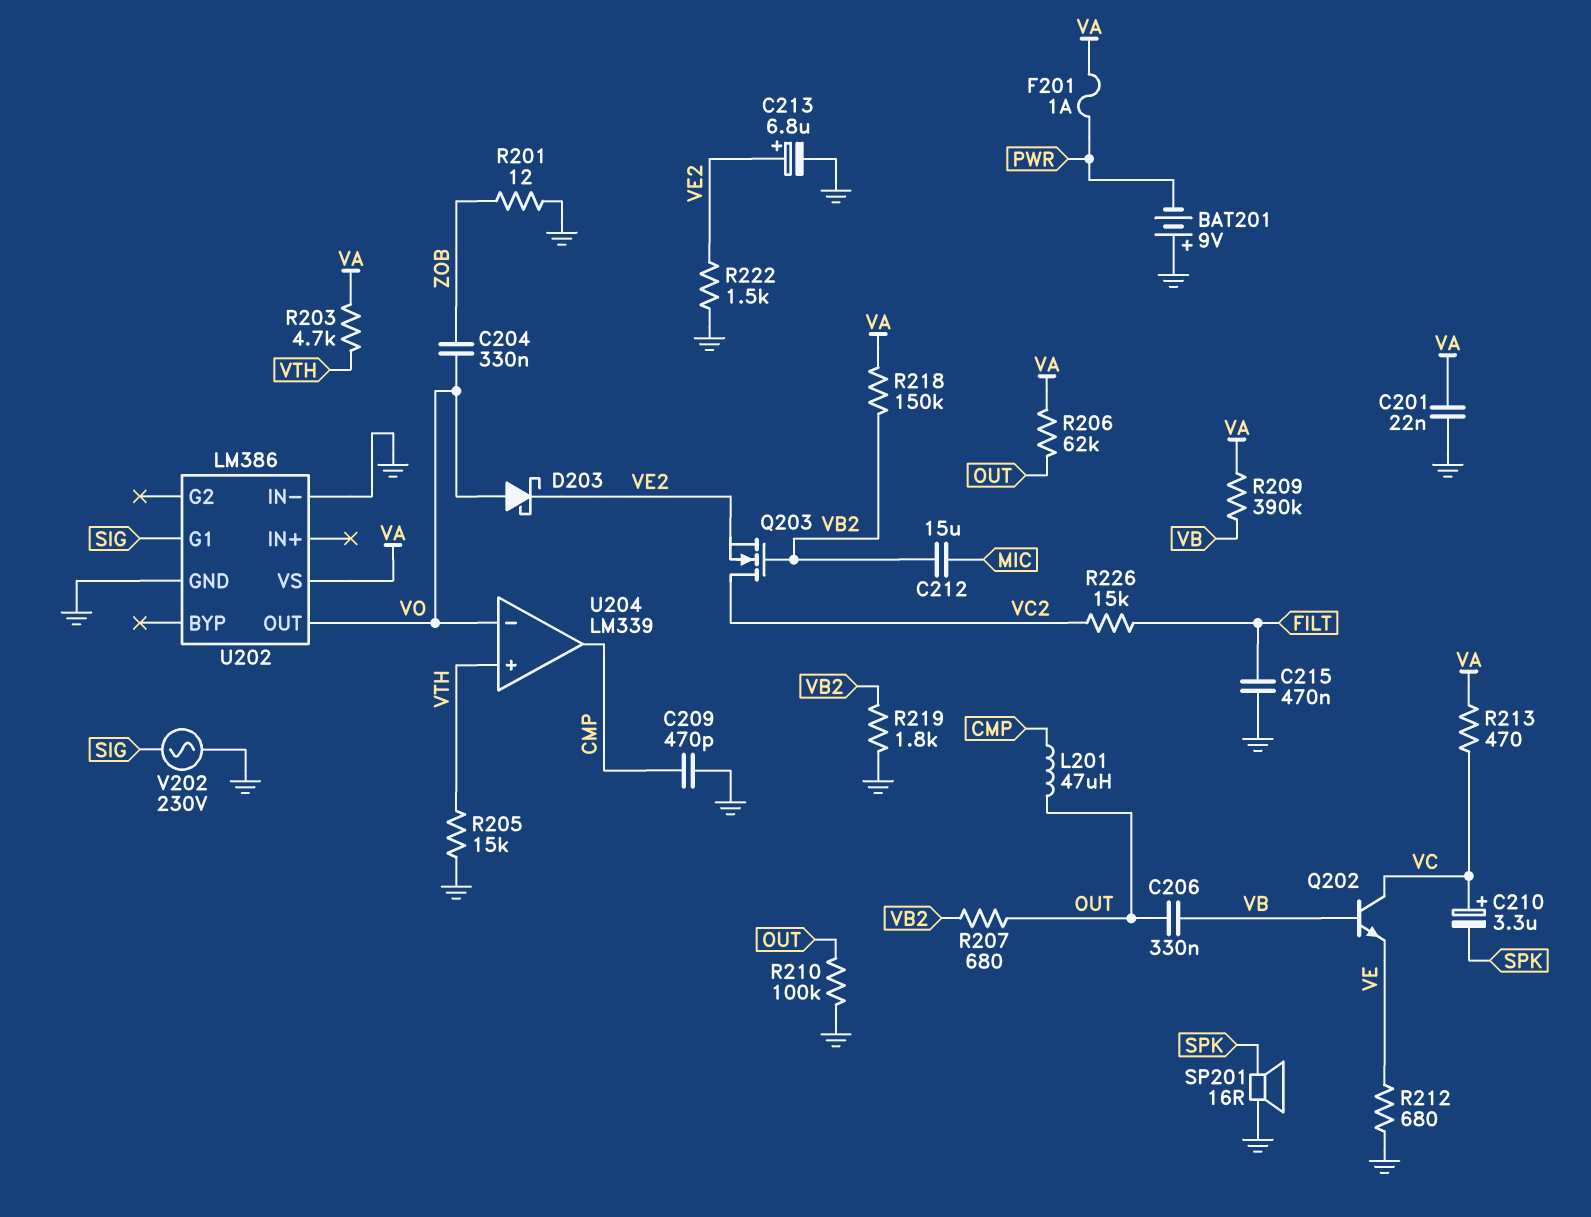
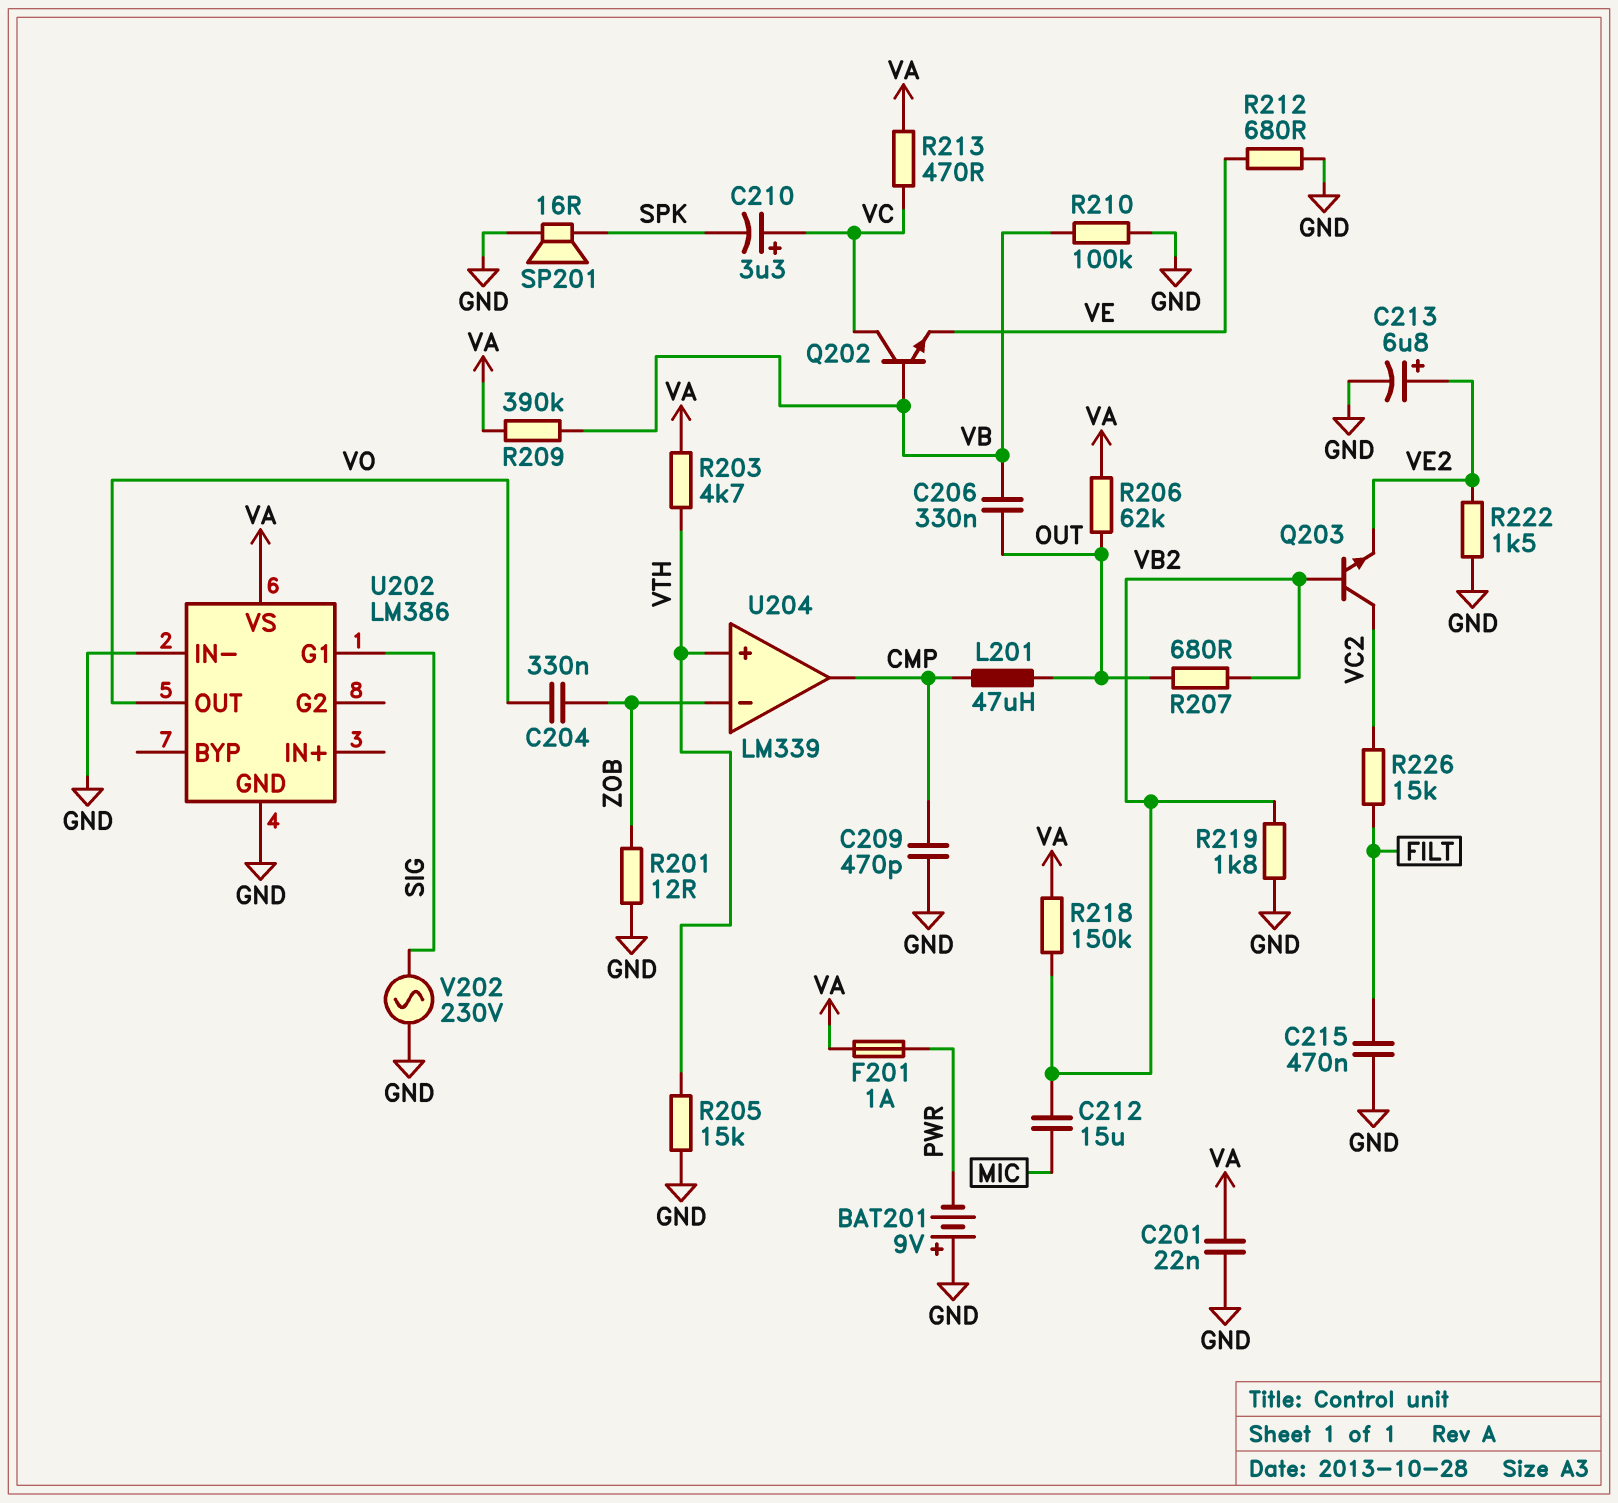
D203: schottky (A VO, K VE2) -> none
Q203: NMOS (G VB2, D VC2, S VE2) -> NPN (B VB2, C VC2, E VE2)
R210: 100k (GND, OUT) -> 100k (GND, VB)
U204 pin in-: VO -> ZOB

